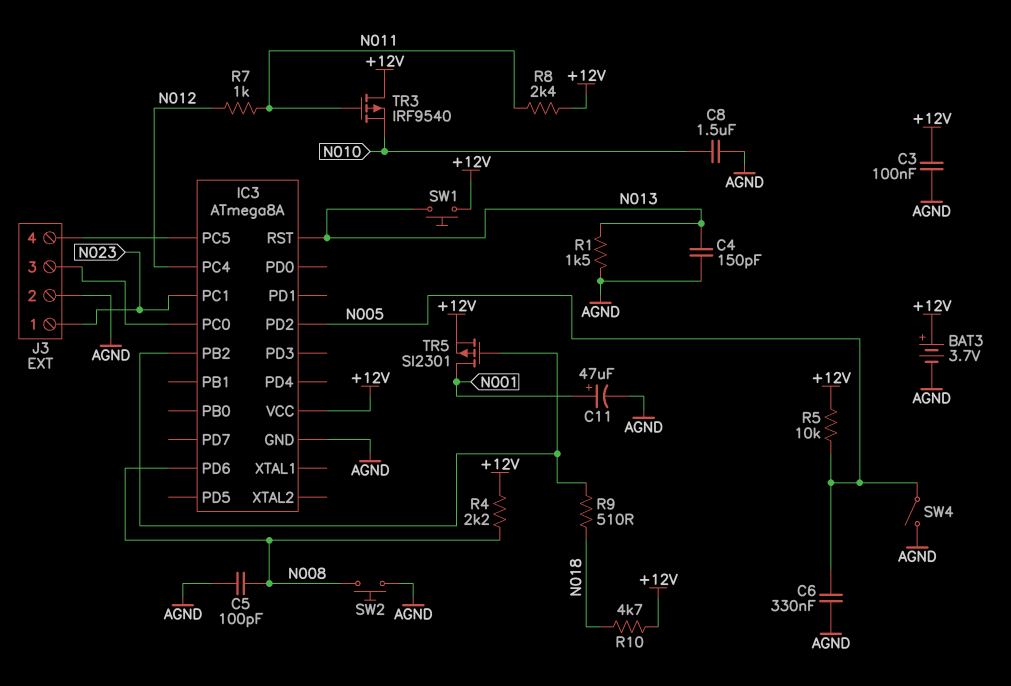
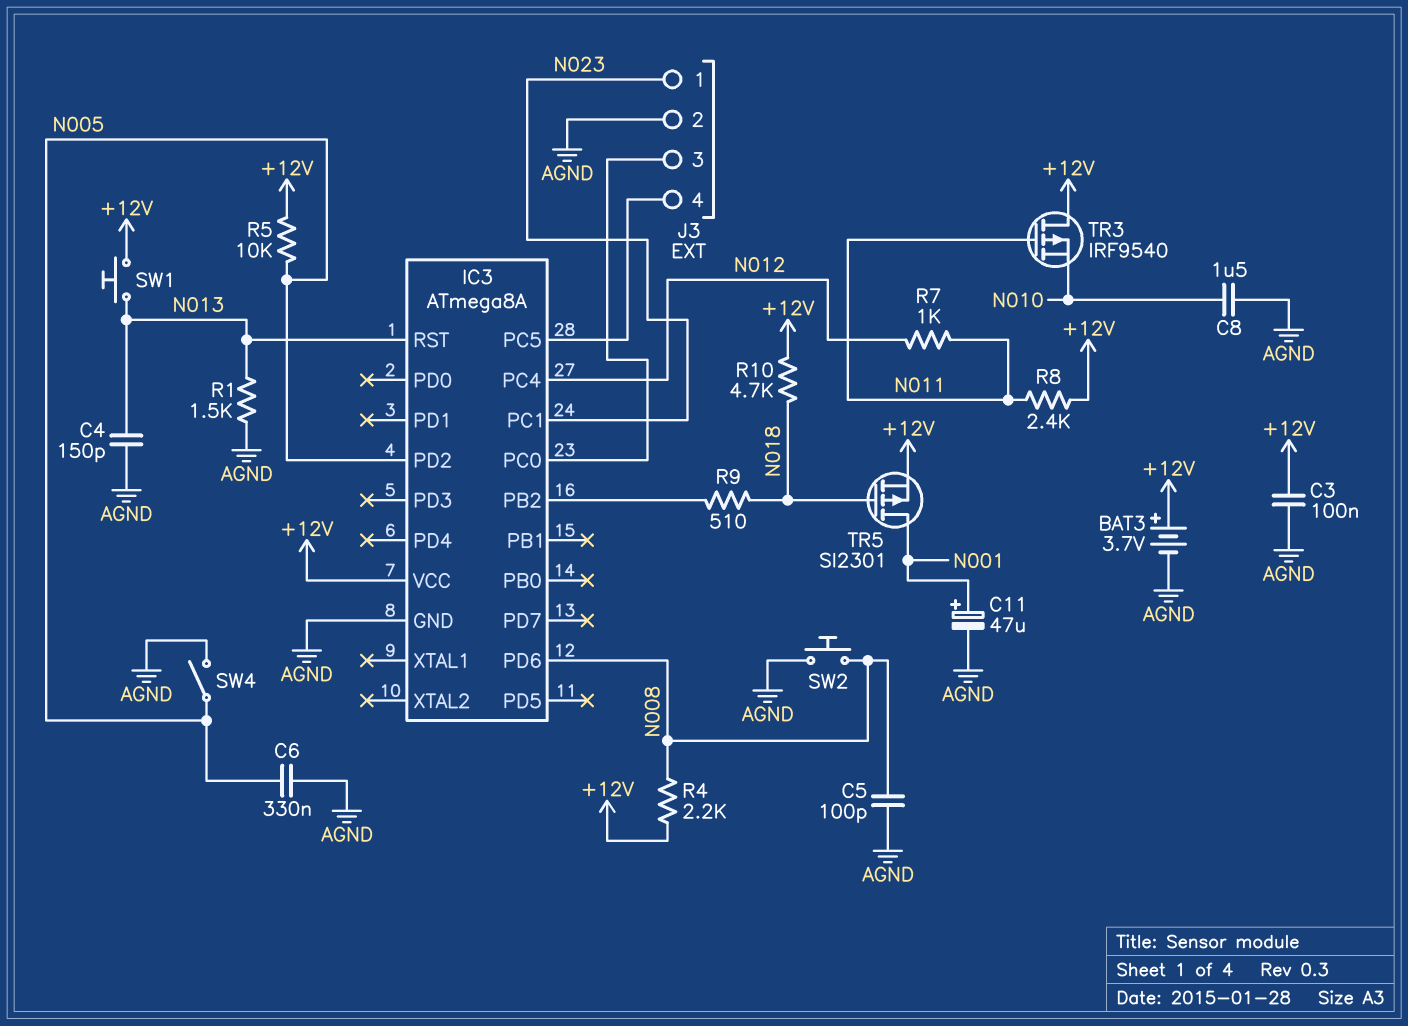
TR5: PMOS SI2301 (G IC3/PB2, D N001, S +12V) -> PMOS SI2301 (G N018, D N001, S +12V)

